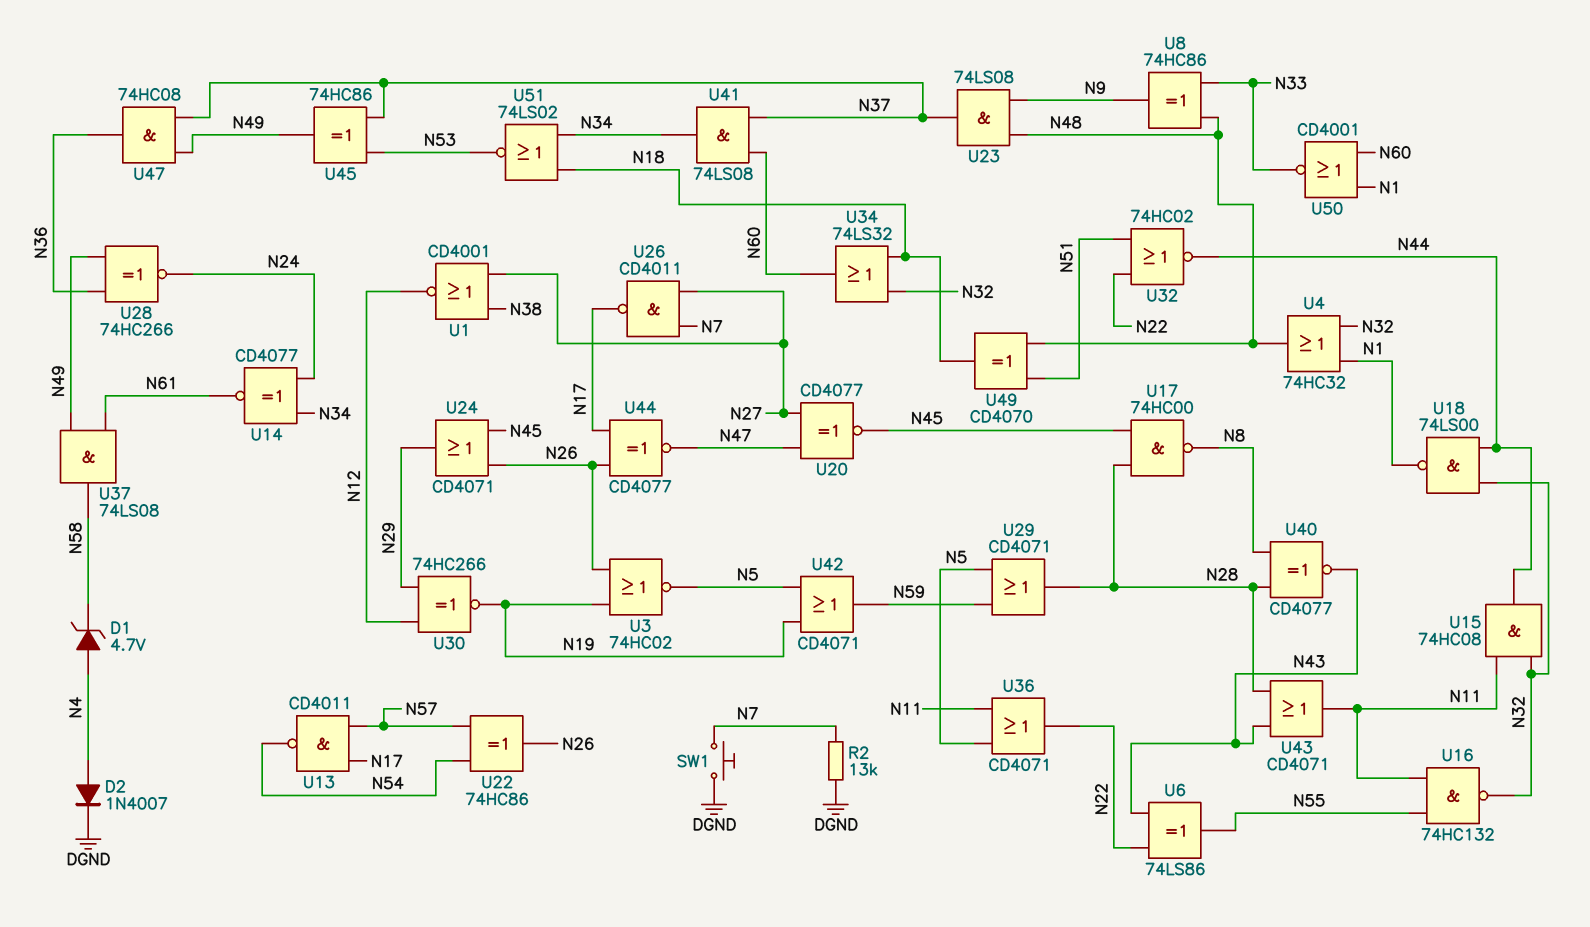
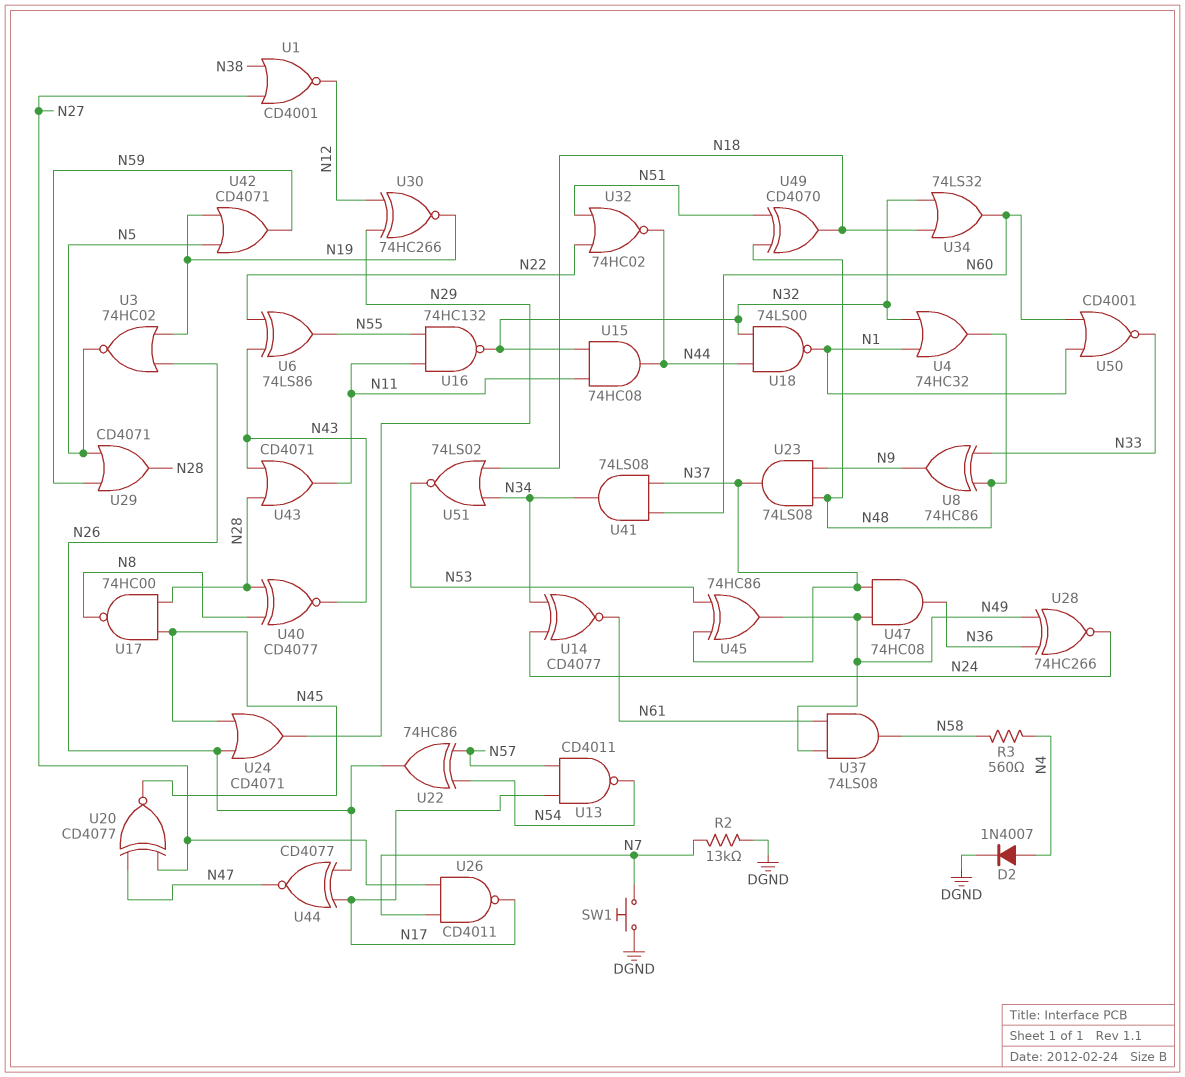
D1: zener 4.7V (A N4, K N58) -> none
R3: none -> 560 (N4, N58)
U36: OR CD4071 (in N5, in N11, out N22) -> none

